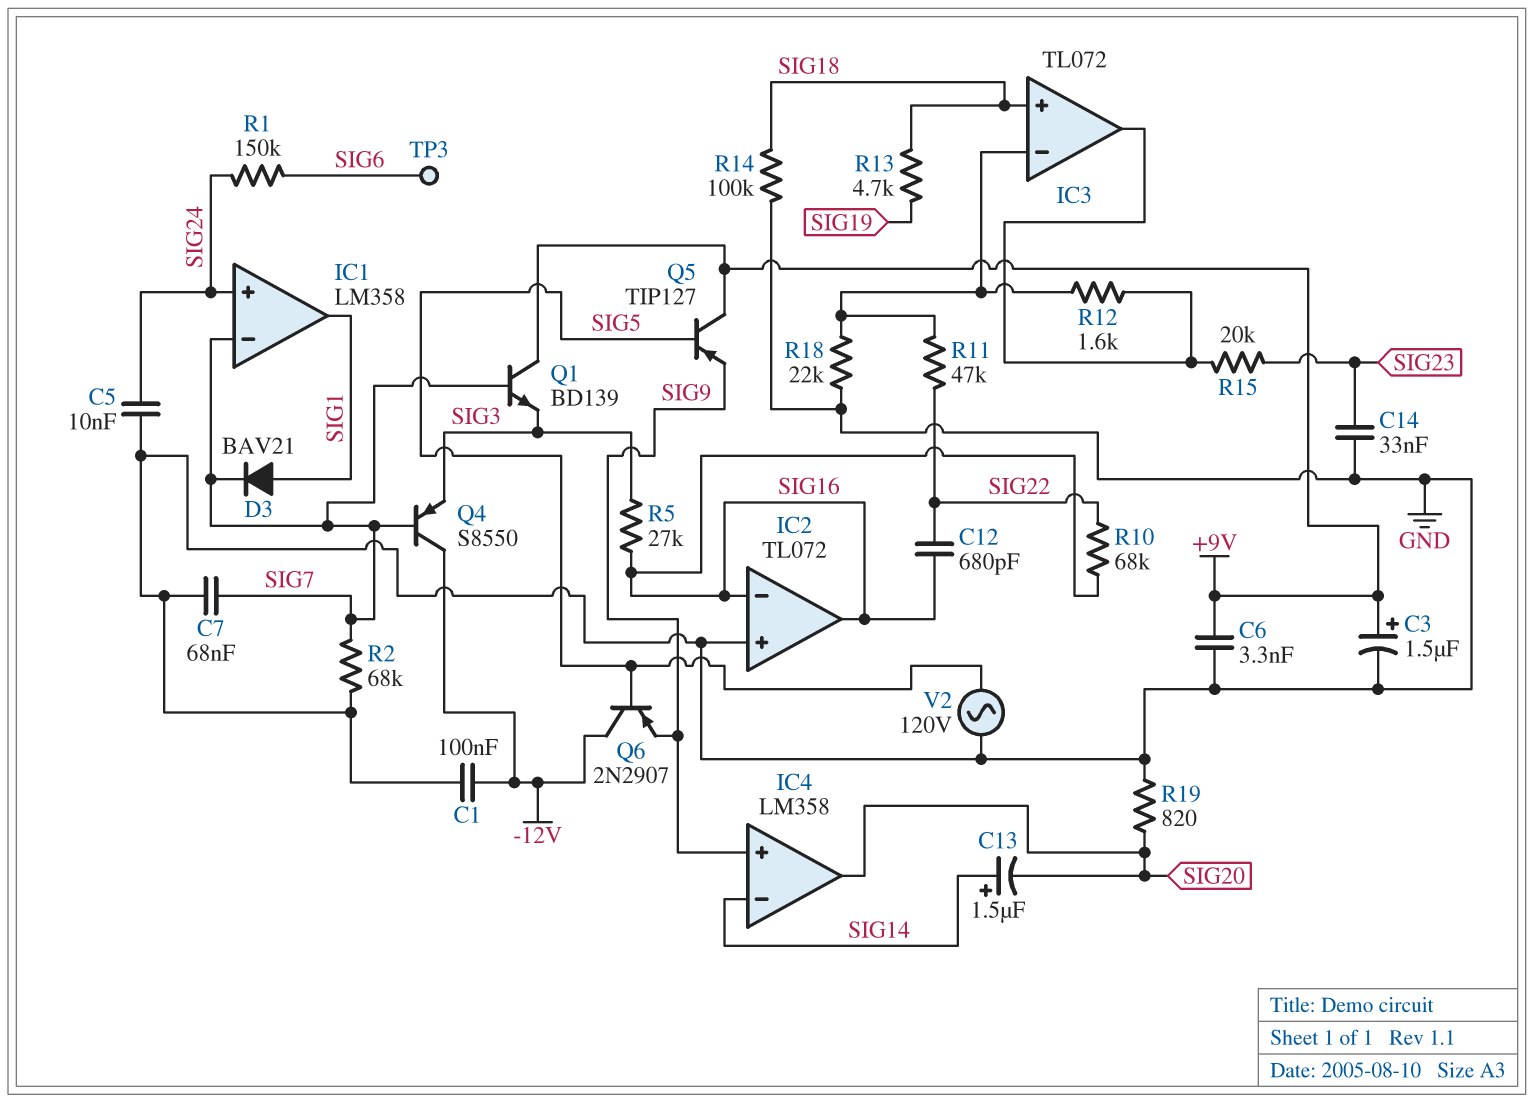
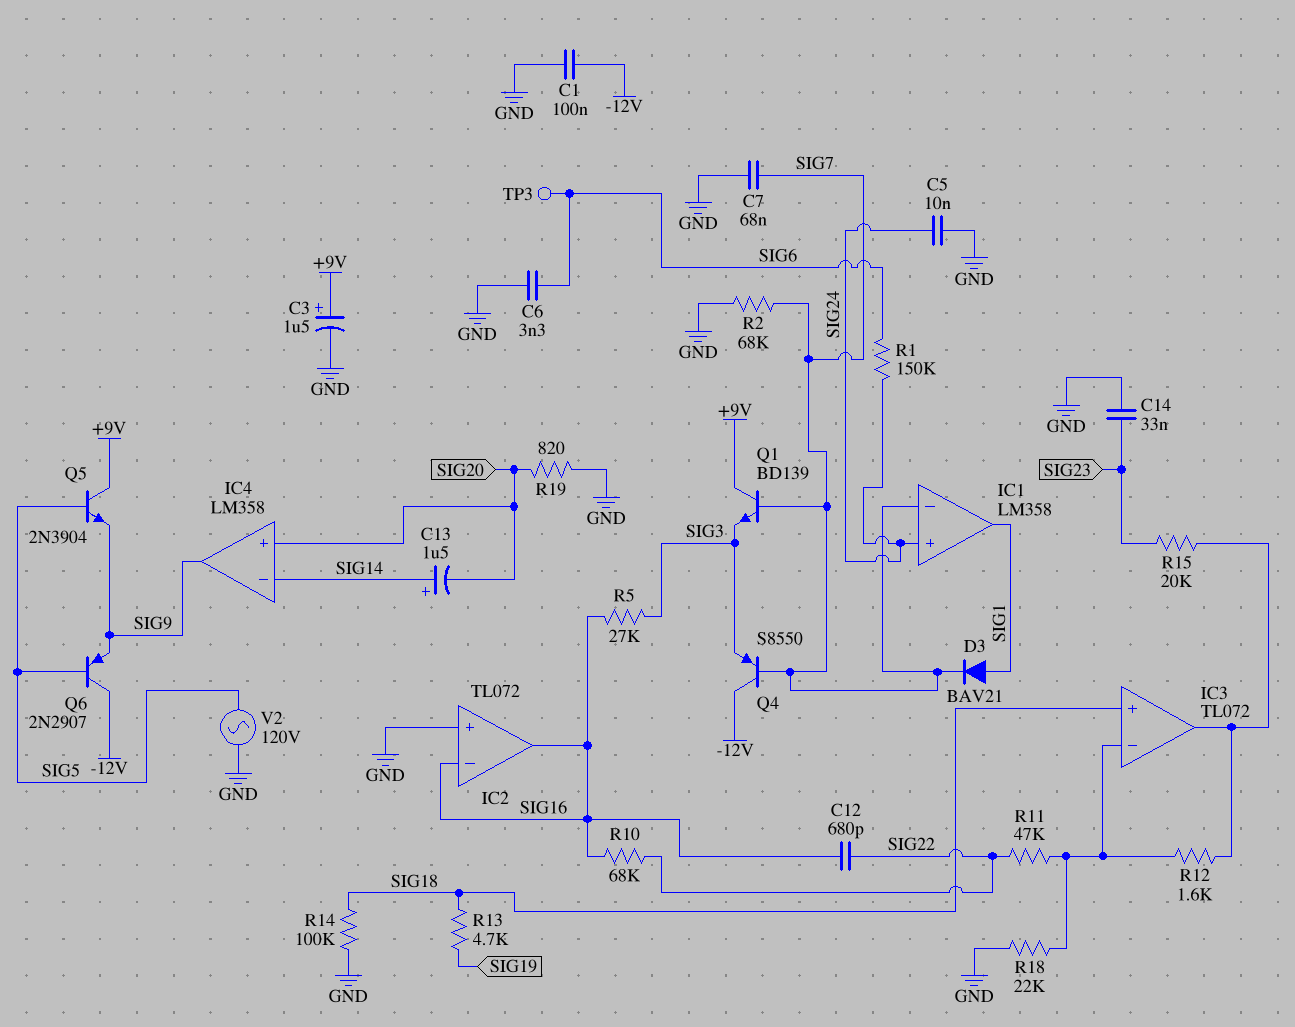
C6: 3.3nF (+9V, GND) -> 3.3nF (GND, SIG6)
IC4 pin in+: SIG9 -> SIG20
IC4 pin out: SIG20 -> SIG9
Q5: PNP TIP127 (B SIG5, C +9V, E SIG9) -> NPN 2N3904 (B SIG5, C +9V, E SIG9)

